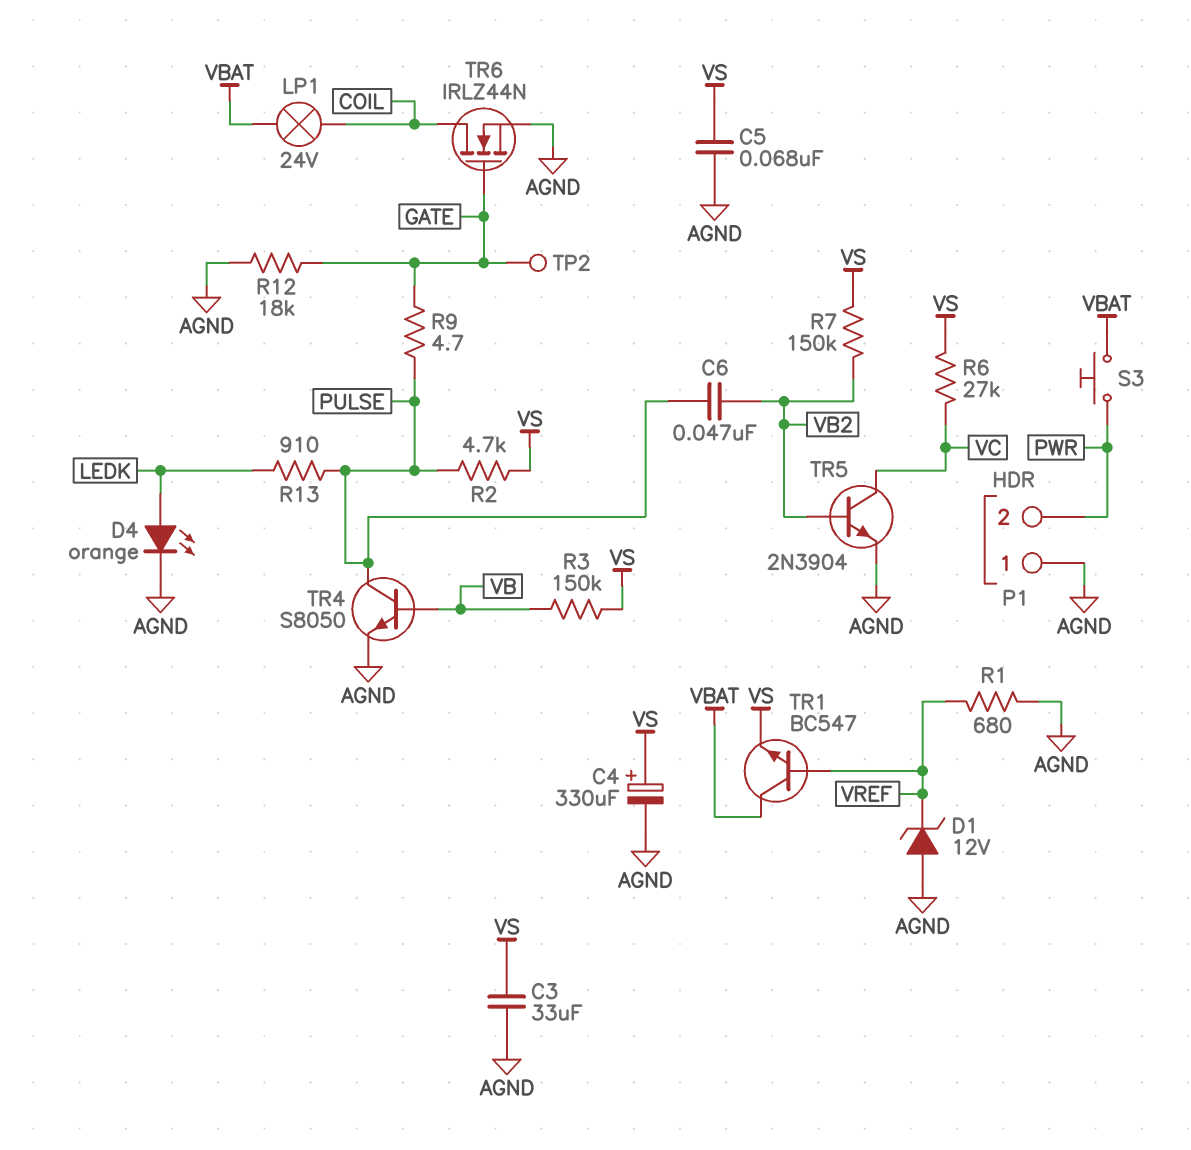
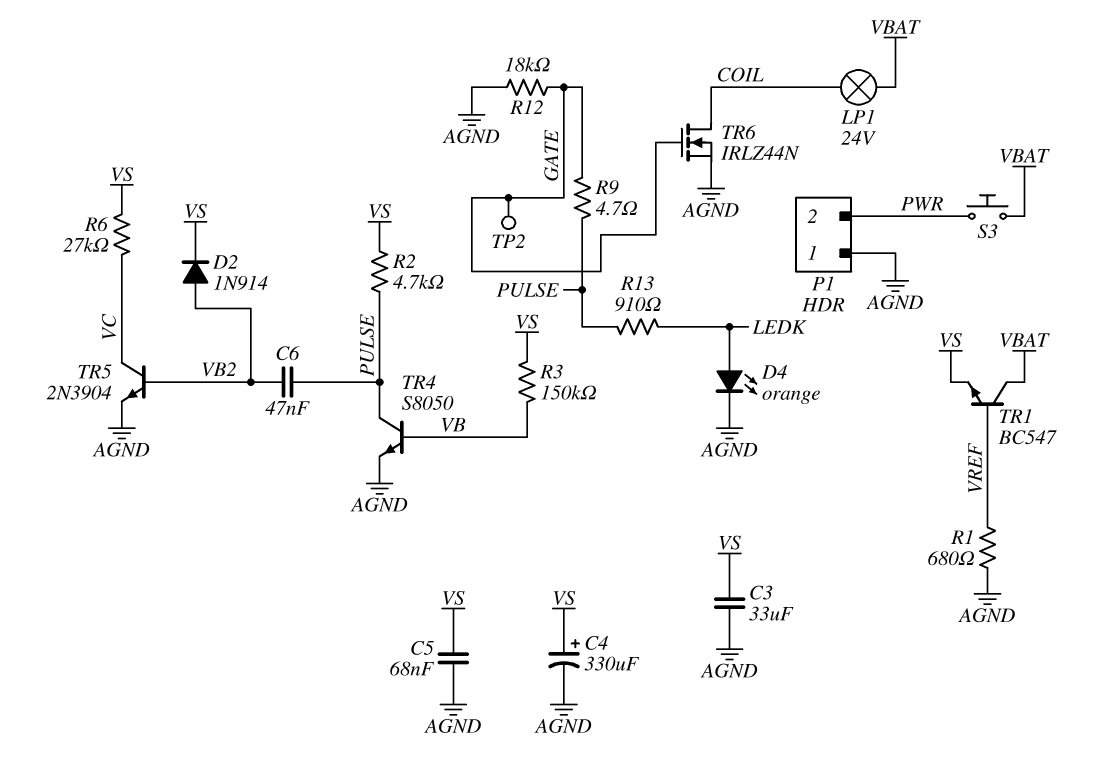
D1: zener 12V (A AGND, K VREF) -> none
D2: none -> diode 1N914 (A VB2, K VS)
R7: 150k (VB2, VS) -> none

